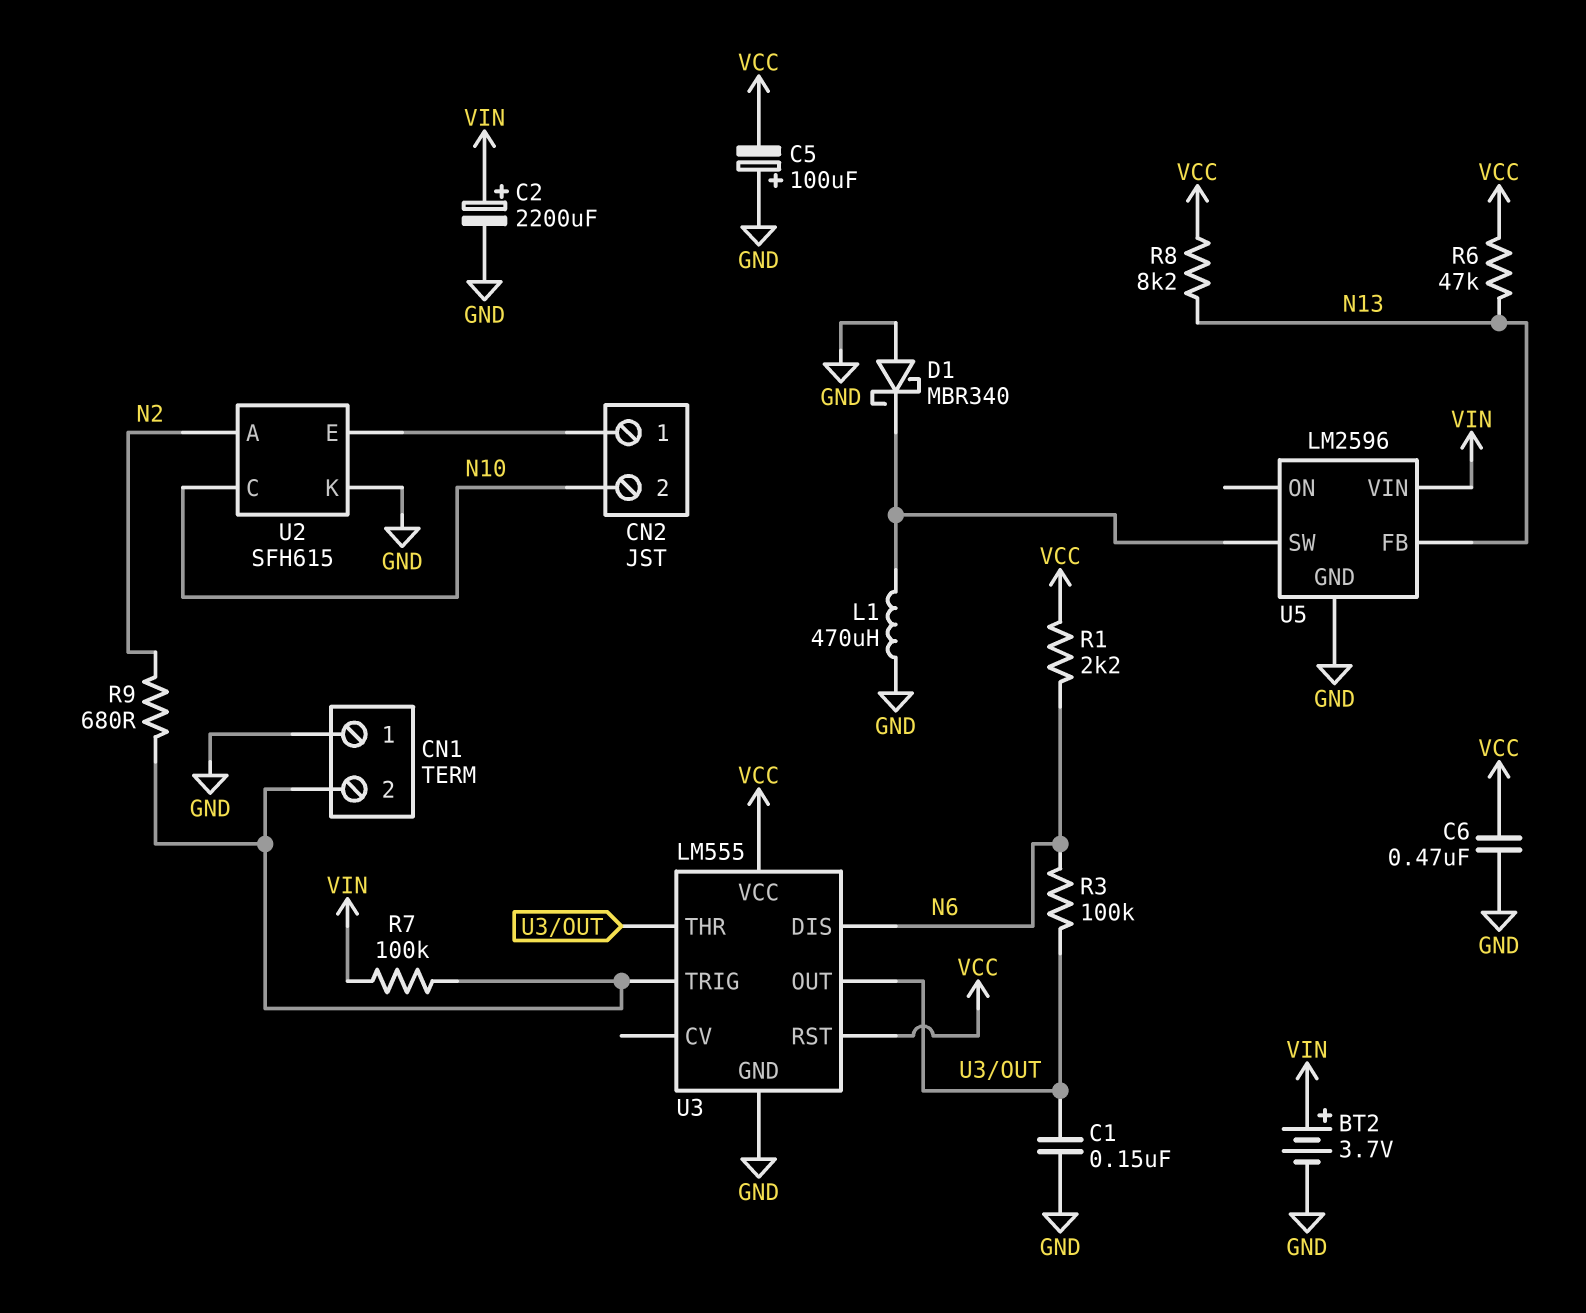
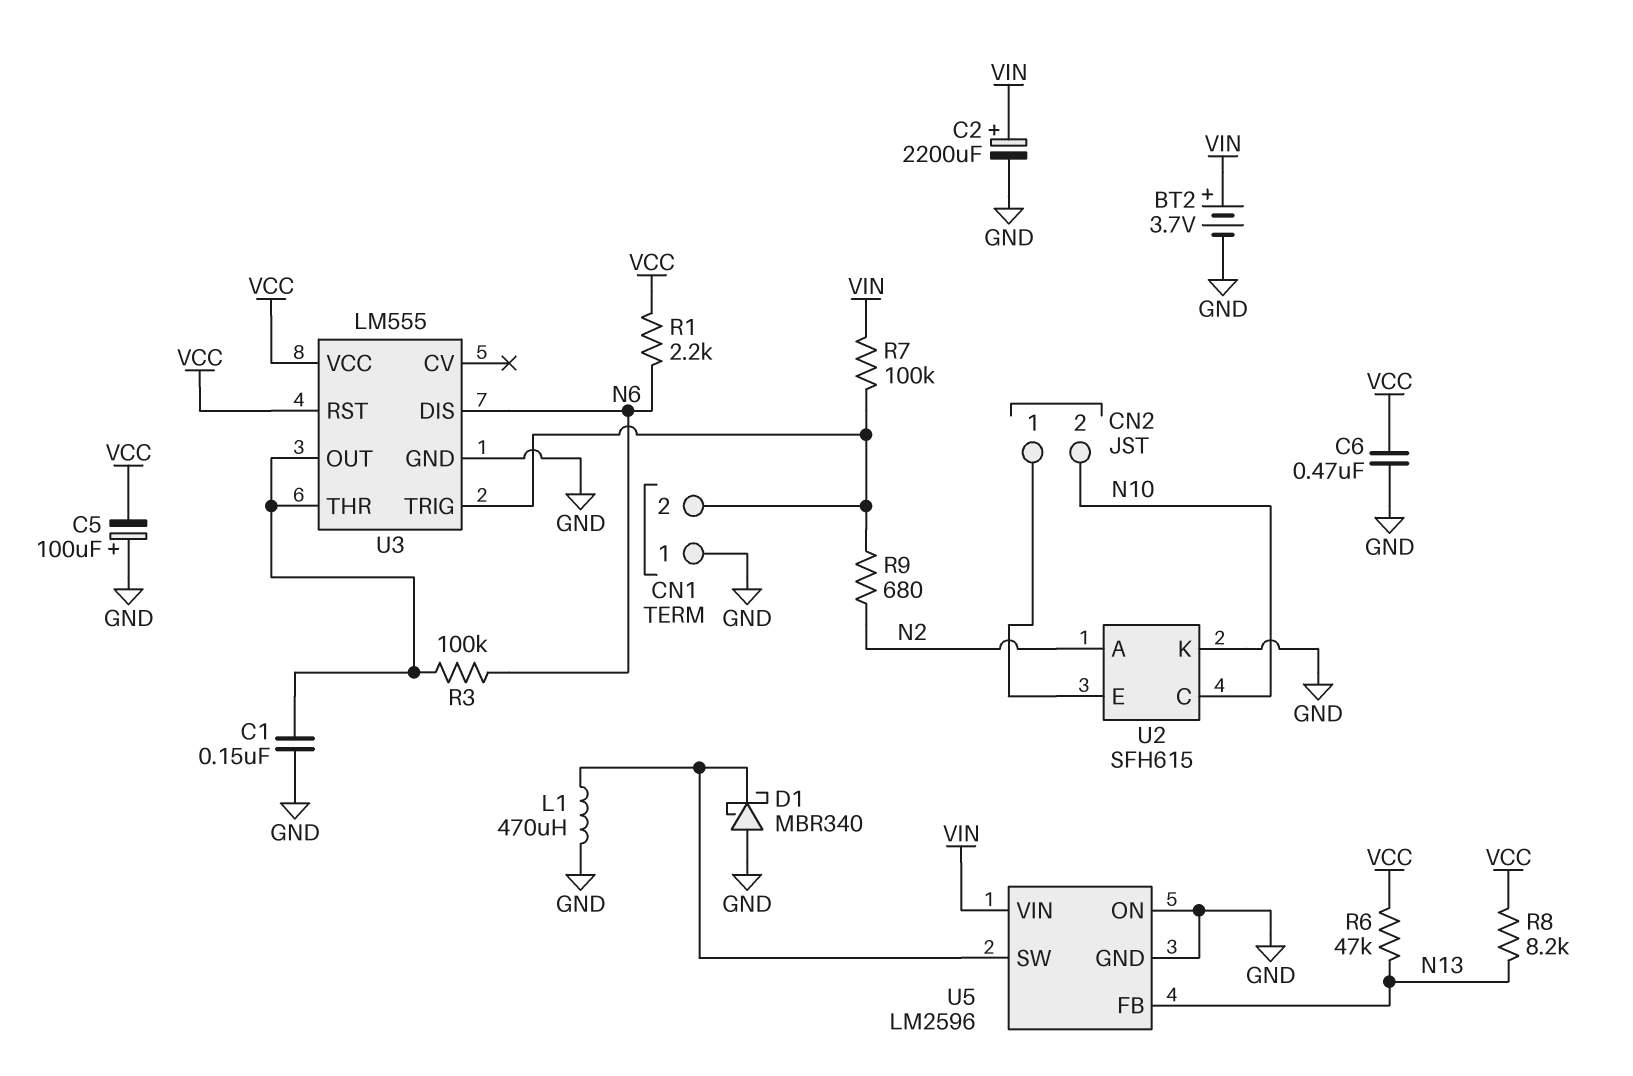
U5 pin ON: none -> GND

